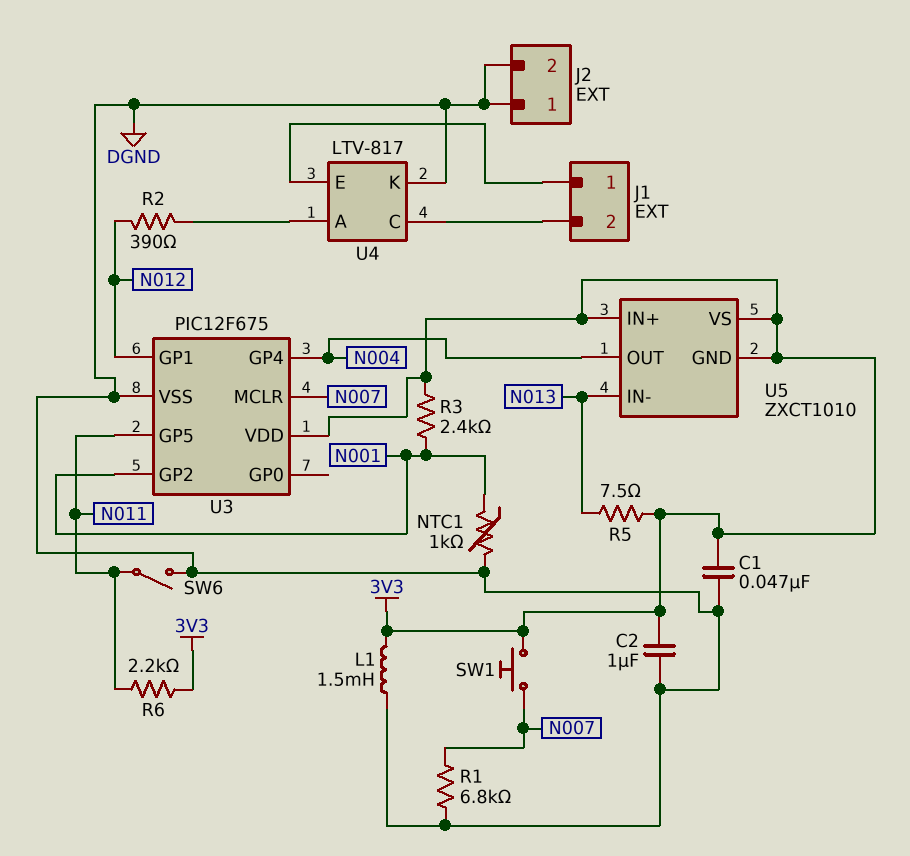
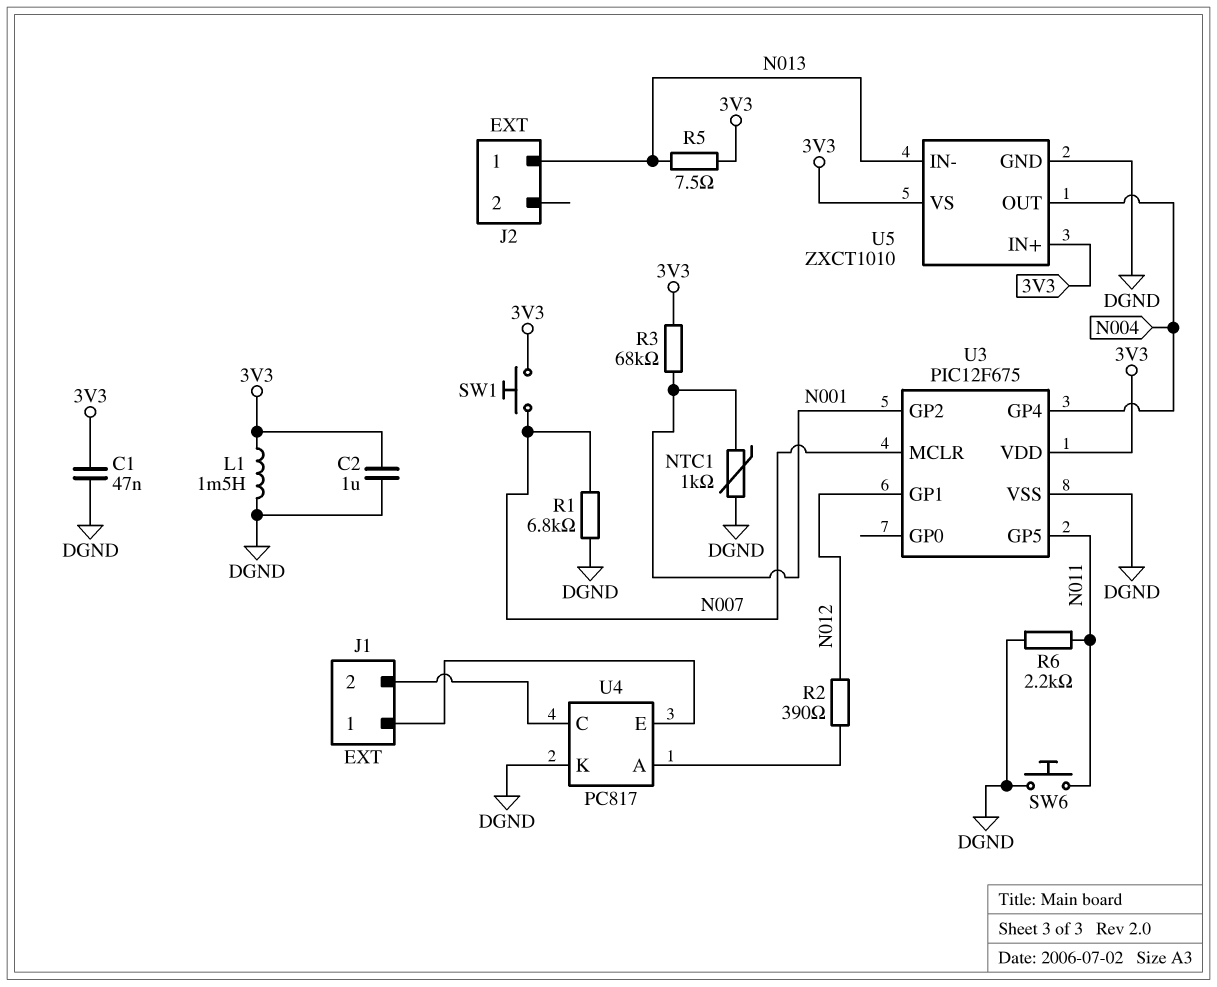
J2 pin 1: DGND -> N013
J2 pin 2: DGND -> none
R3: 2.4k (3V3, N001) -> 68k (3V3, N001)
R6: 2.2k (3V3, N011) -> 2.2k (DGND, N011)
SW6: switch (DGND, N011) -> button (DGND, N011)
U4: LTV-817 -> PC817
U5 pin GND: 3V3 -> DGND

